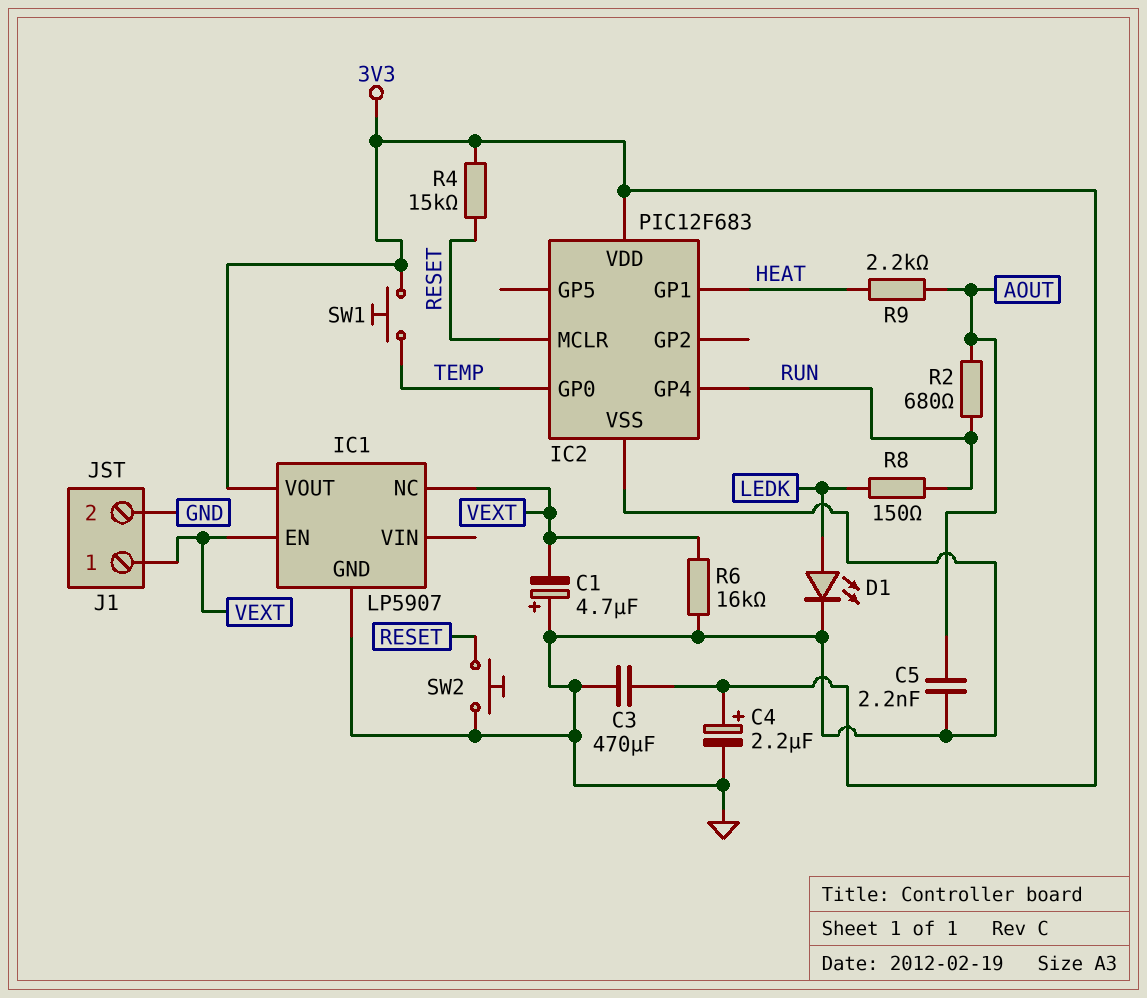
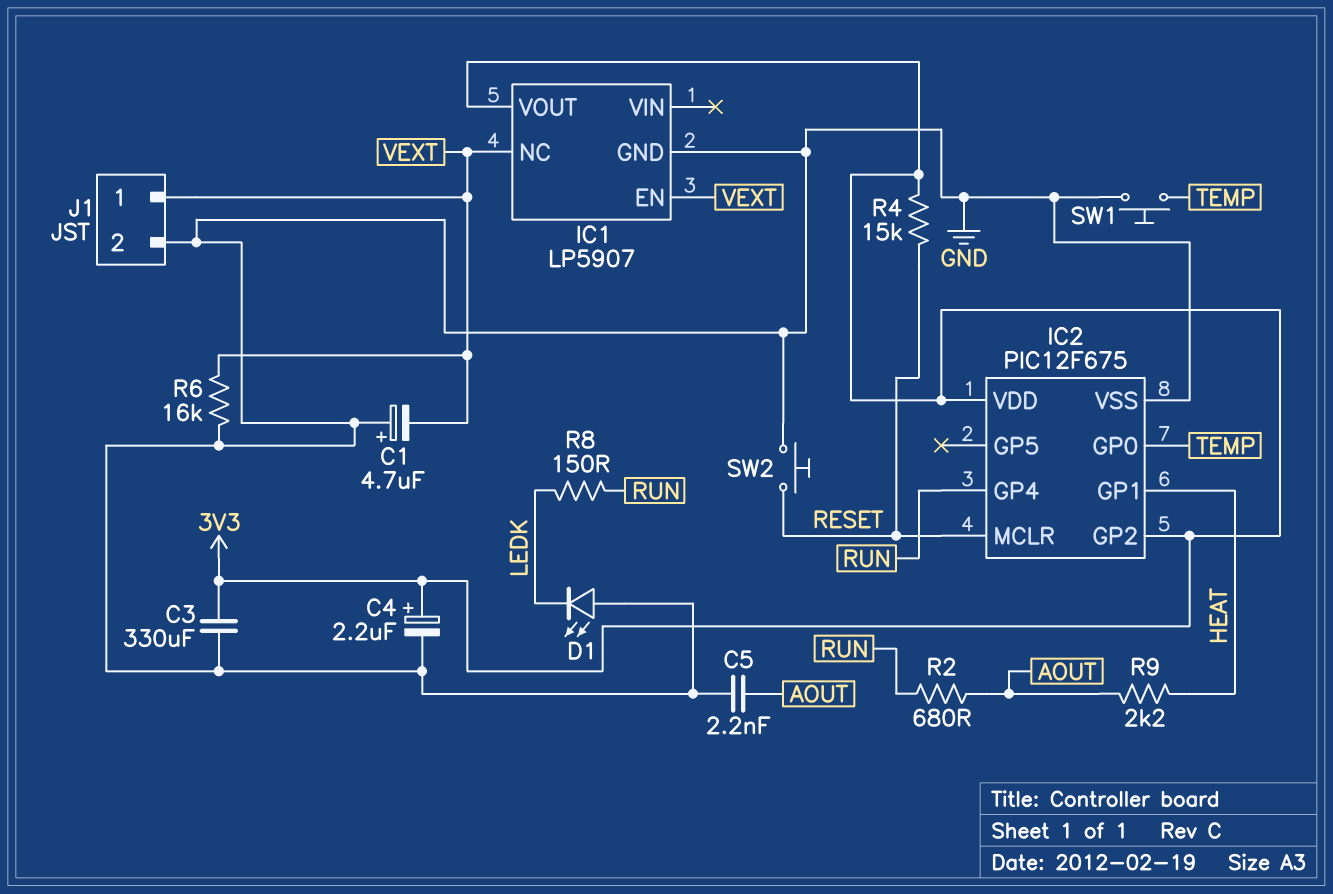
C3: 470uF (3V3, GND) -> 330uF (3V3, GND)
D1: LED (A LEDK, K GND) -> LED (A GND, K LEDK)
IC2: PIC12F683 -> PIC12F675
IC2 pin GP2: none -> 3V3
SW1: button (3V3, TEMP) -> button (GND, TEMP)

